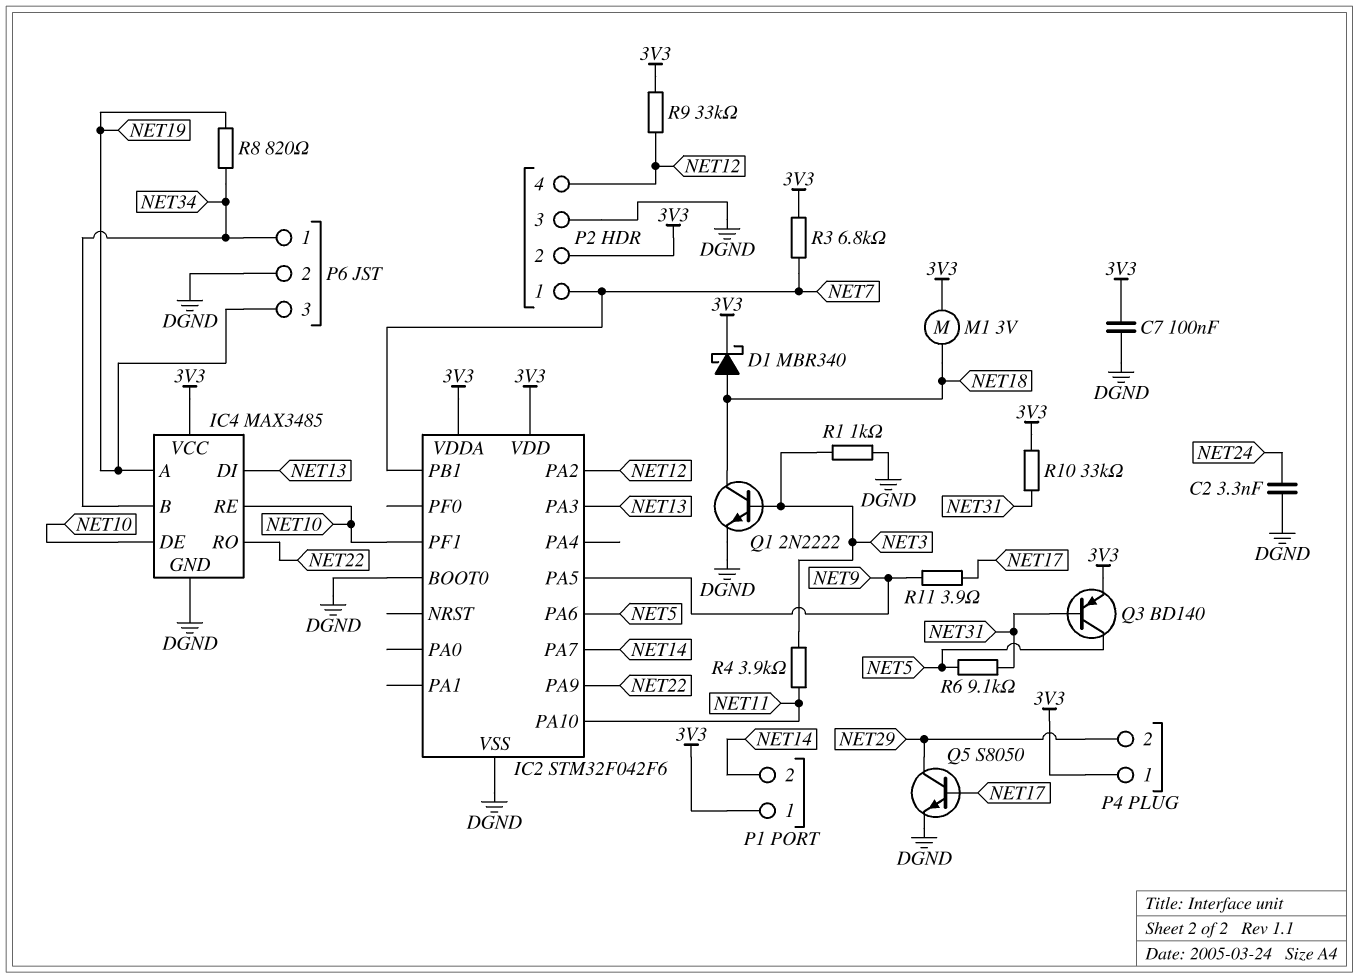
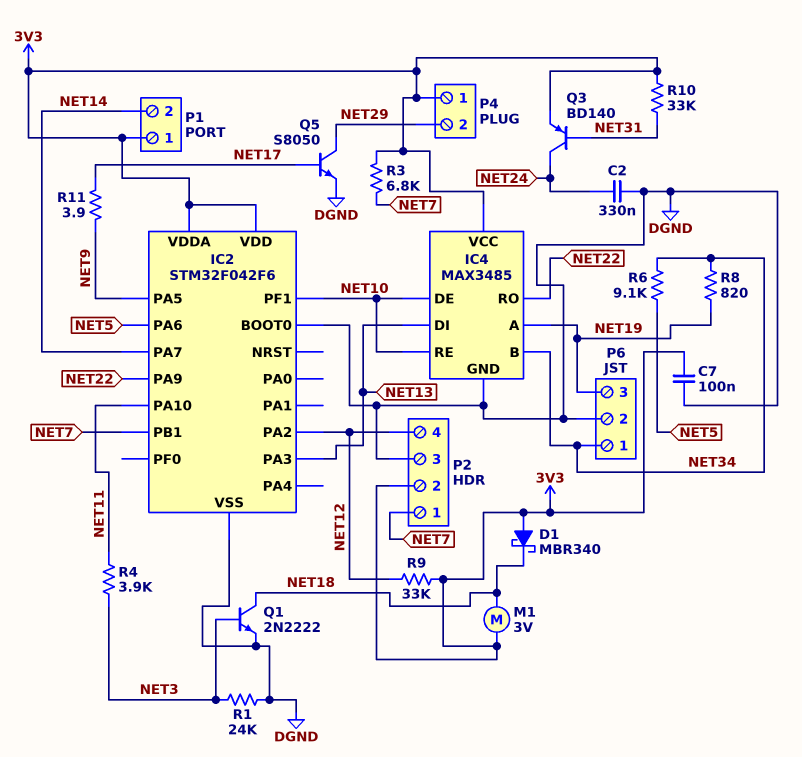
C2: 3.3nF (DGND, NET24) -> 330nF (DGND, NET24)
D1: schottky MBR340 (A NET18, K 3V3) -> schottky MBR340 (A 3V3, K NET18)
Q3: PNP BD140 (B NET31, C NET5, E 3V3) -> PNP BD140 (B NET31, C NET24, E 3V3)
R1: 1k (DGND, NET3) -> 24k (DGND, NET3)
R6: 9.1k (NET5, NET31) -> 9.1k (NET5, NET34)

